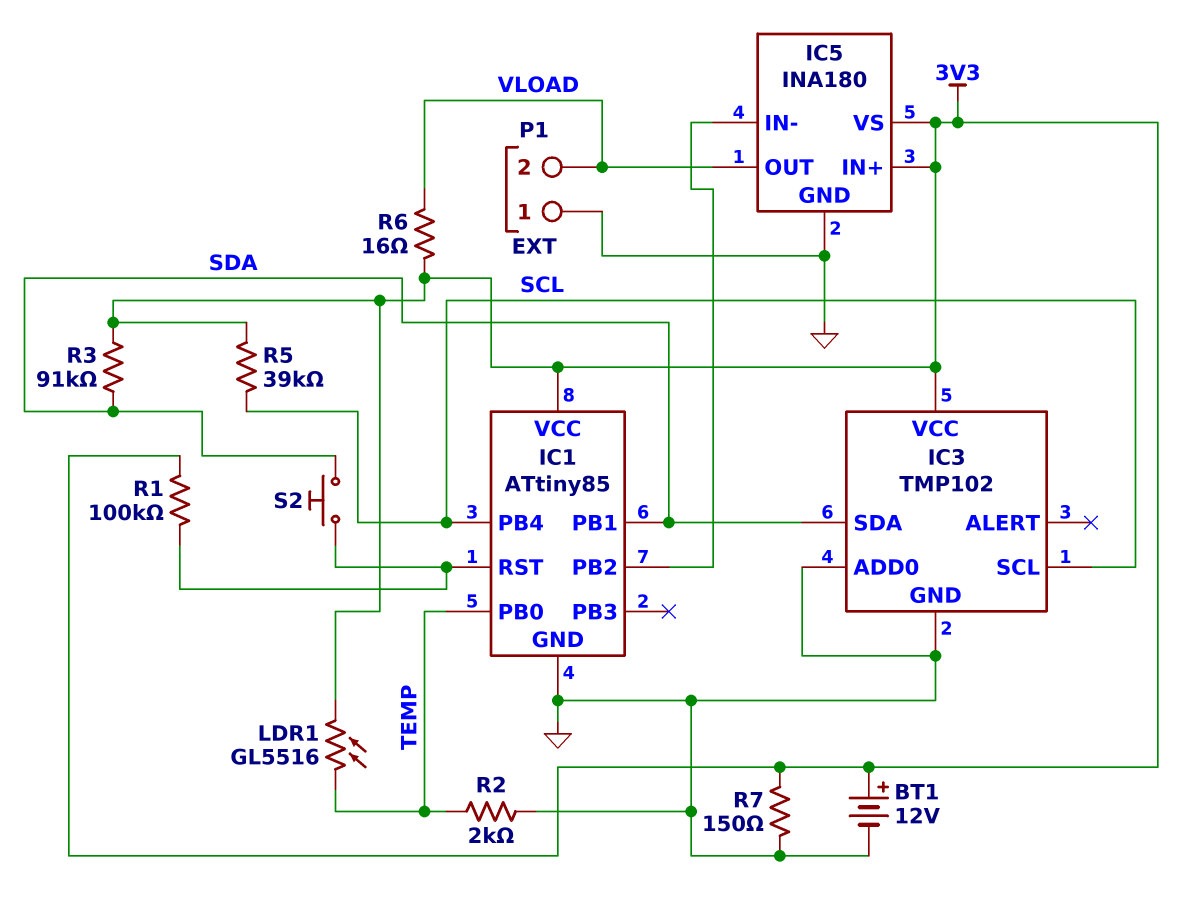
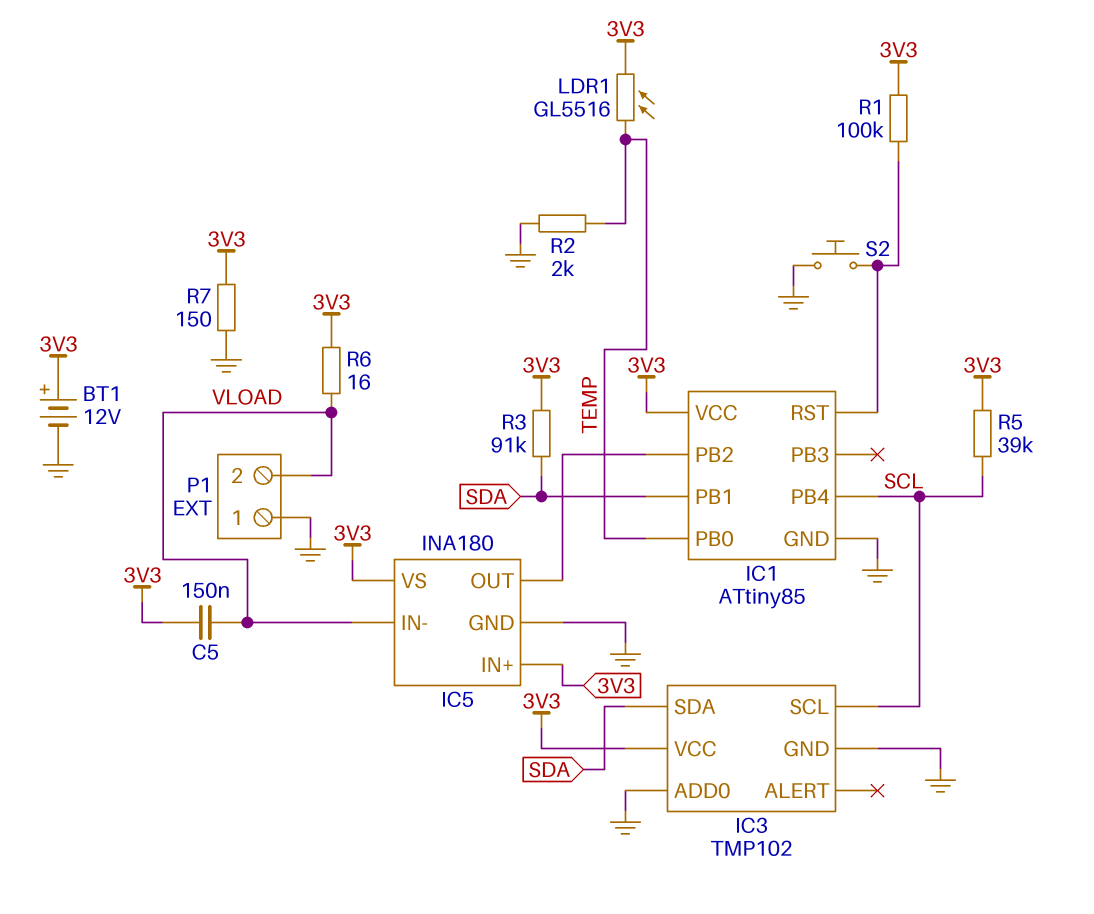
C5: none -> 150nF (3V3, VLOAD)
IC5 pin IN-: IC1/PB2 -> VLOAD
IC5 pin OUT: VLOAD -> IC1/PB2
S2: button (IC1/RST, SDA) -> button (GND, IC1/RST)

